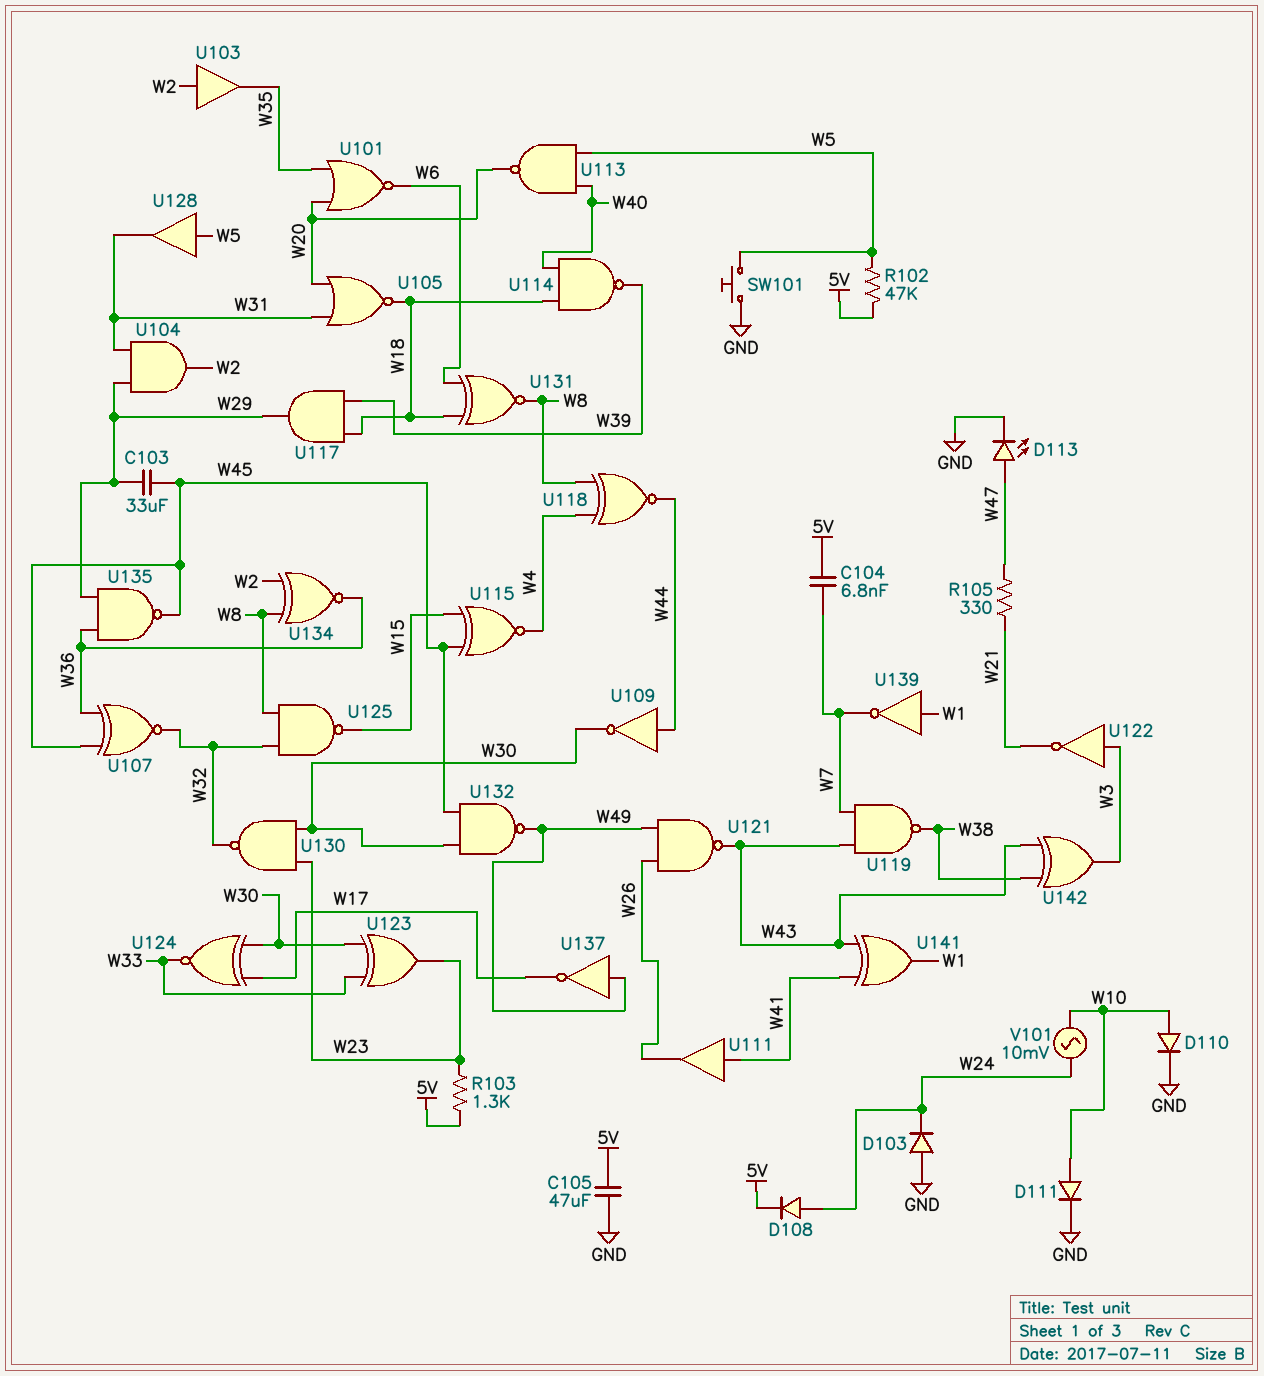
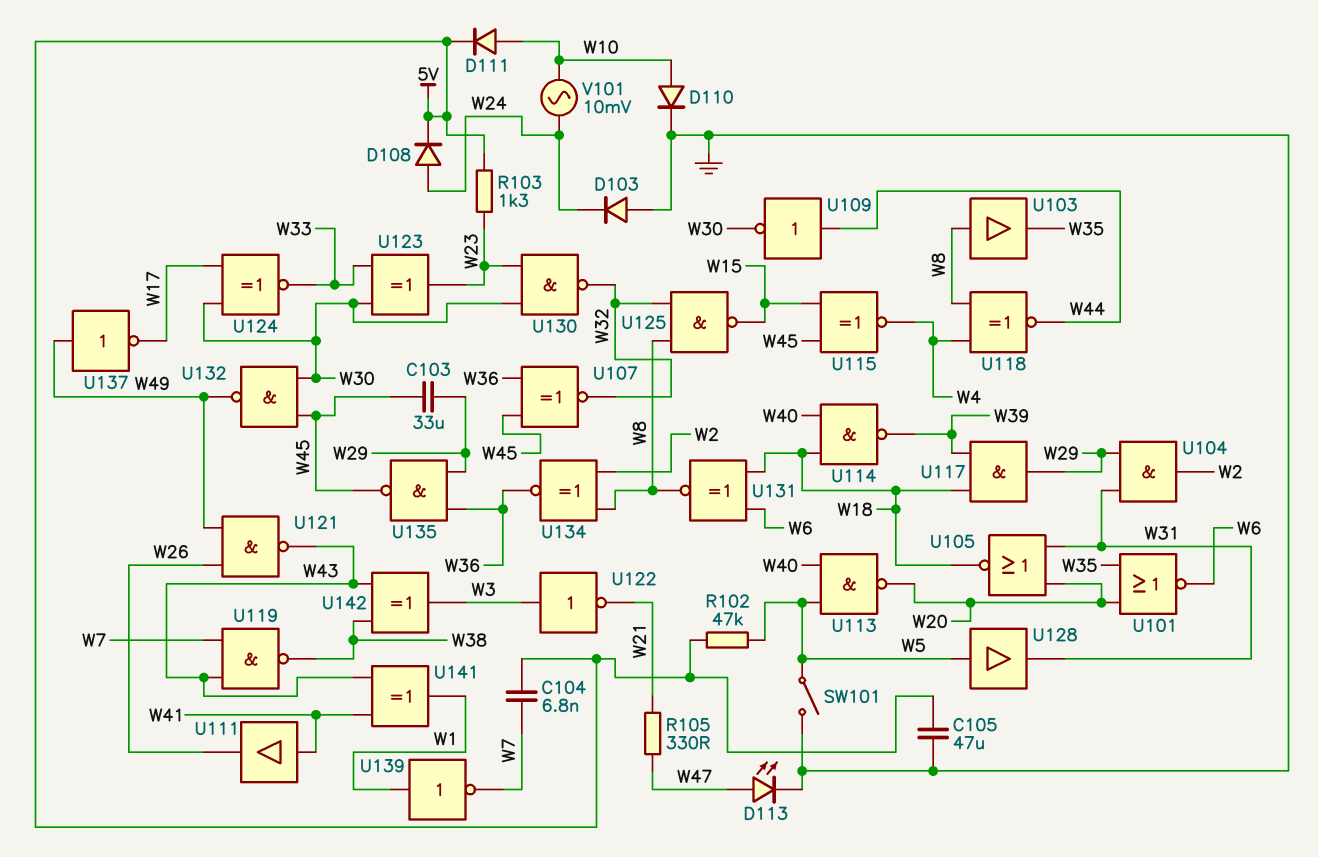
D111: diode (A W10, K GND) -> diode (A W10, K 5V)
SW101: button (GND, W5) -> switch (GND, W5)
U103: buffer (in W2, out W35) -> buffer (in W8, out W35)

